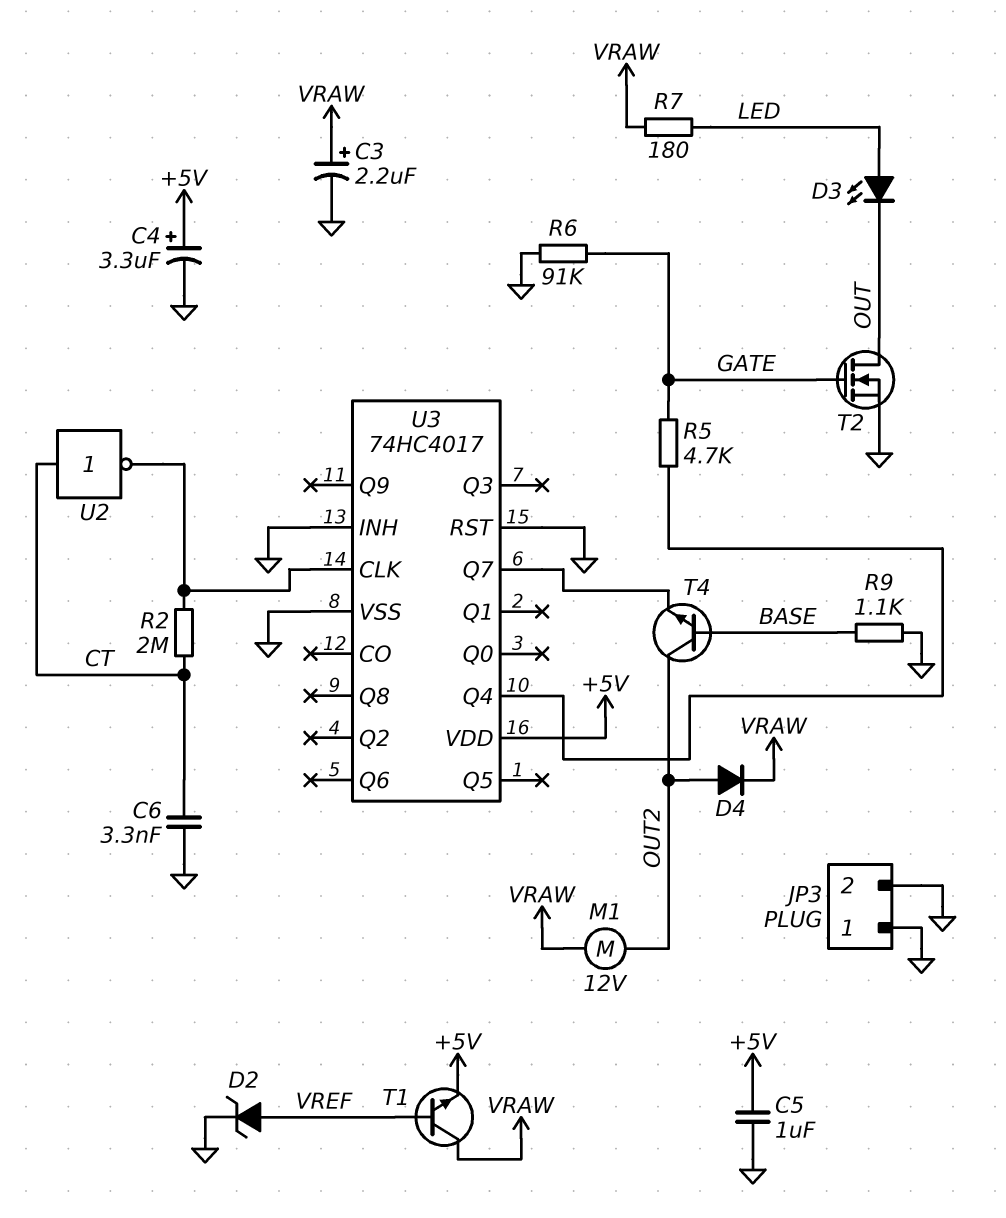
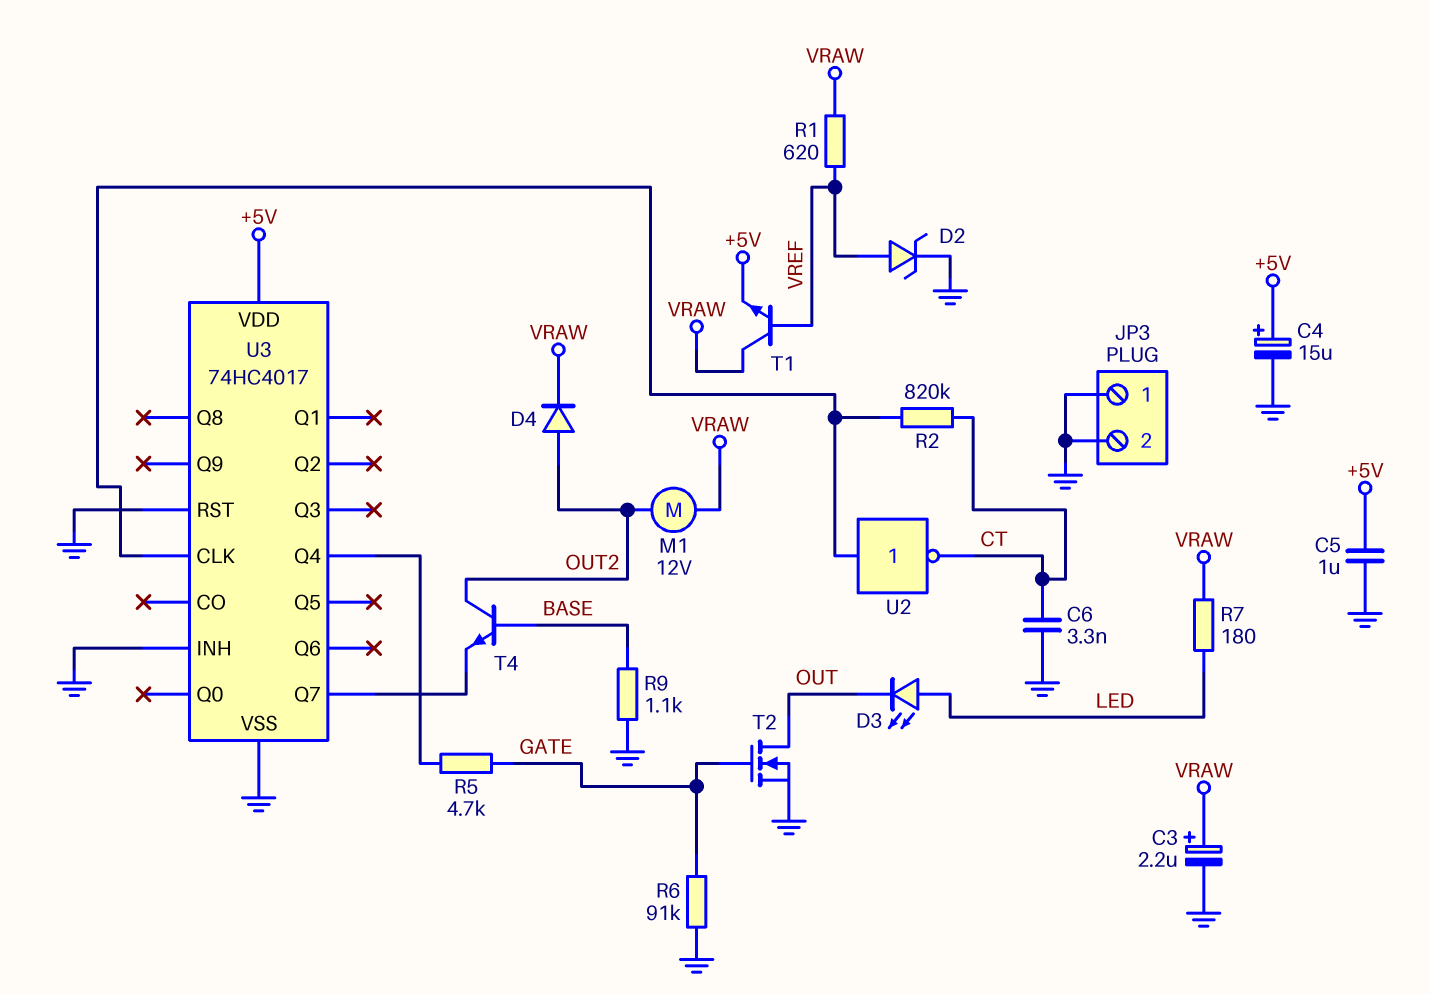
C4: 3.3uF (plus +5V, minus GND) -> 15uF (plus +5V, minus GND)
R1: none -> 620 (VRAW, VREF)
R2: 2M (CT, U3/CLK) -> 820k (CT, U3/CLK)
U2: NOT (in CT, out U3/CLK) -> NOT (in U3/CLK, out CT)

